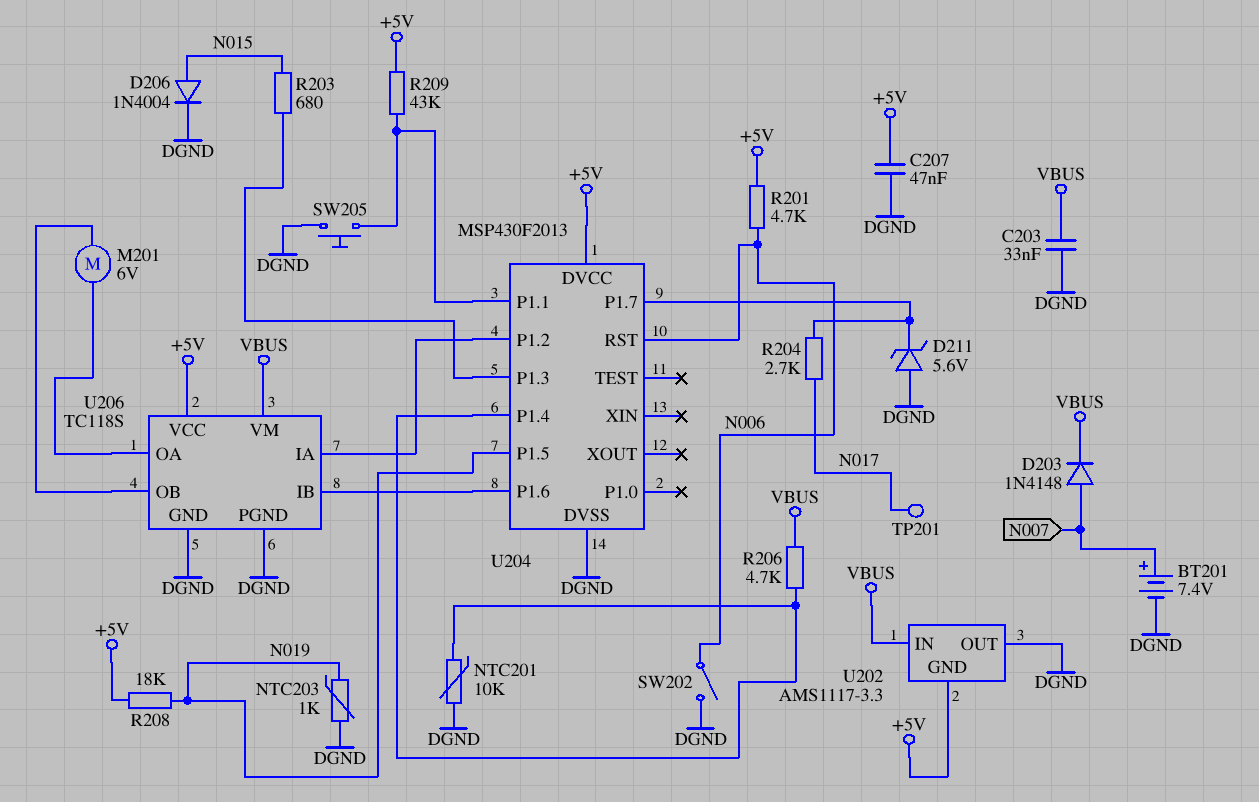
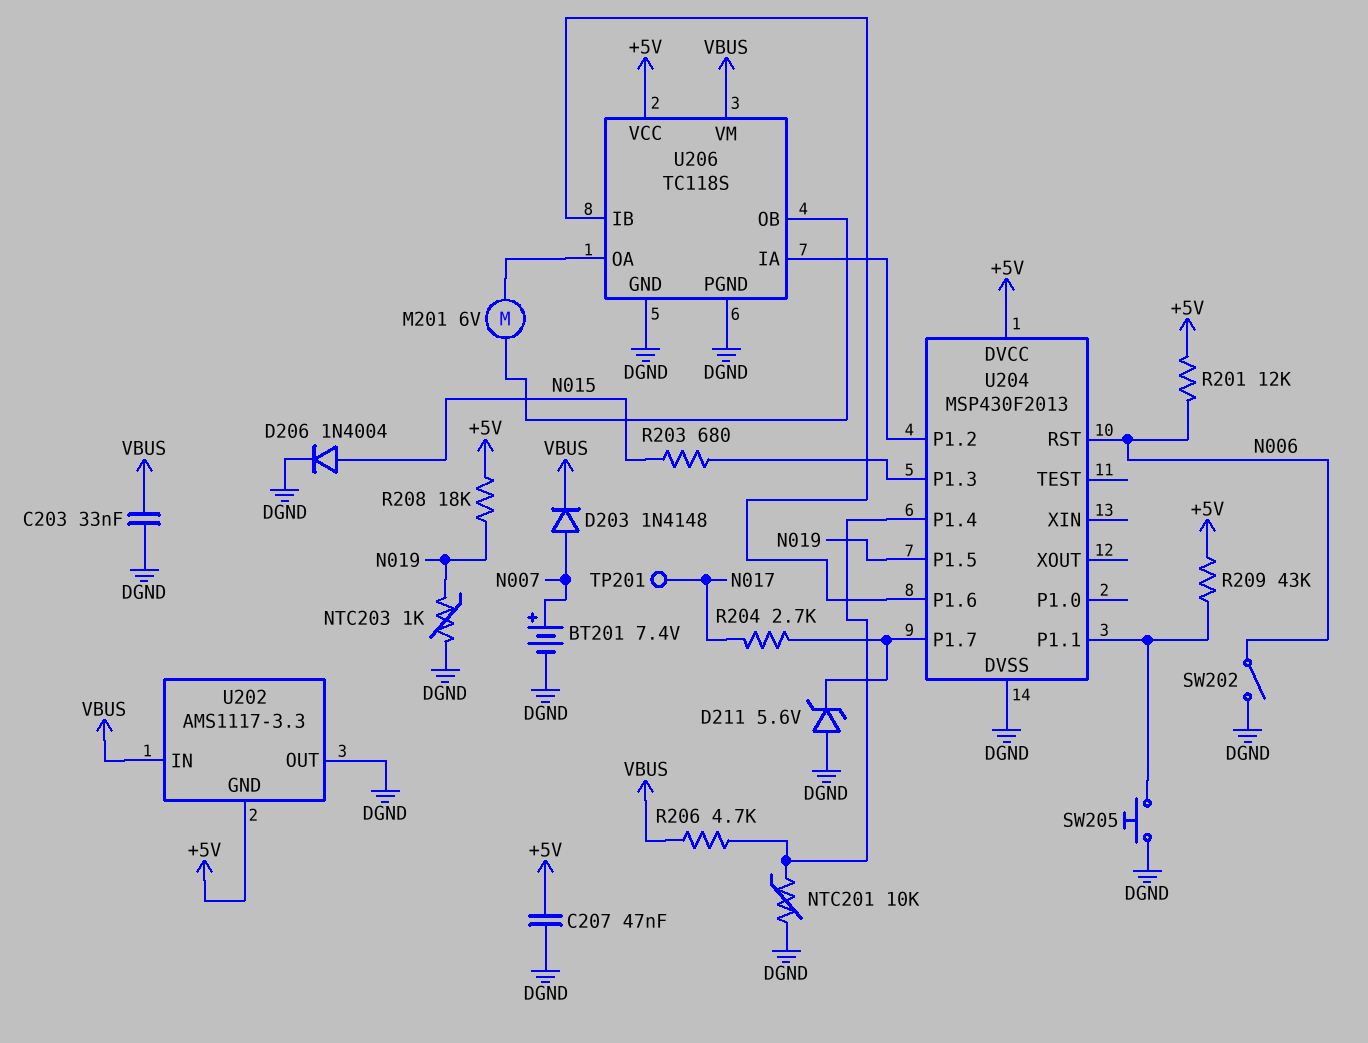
R201: 4.7k (+5V, N006) -> 12k (+5V, N006)

